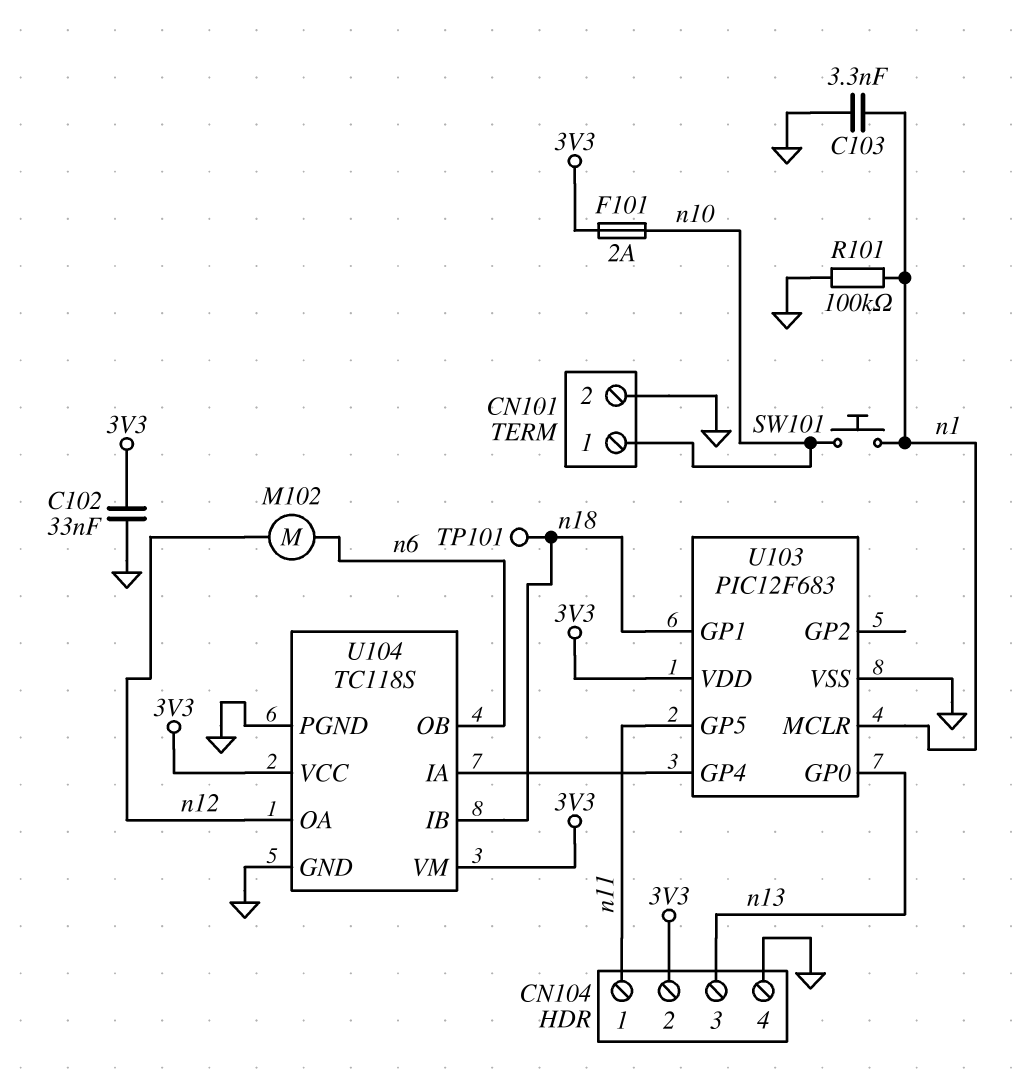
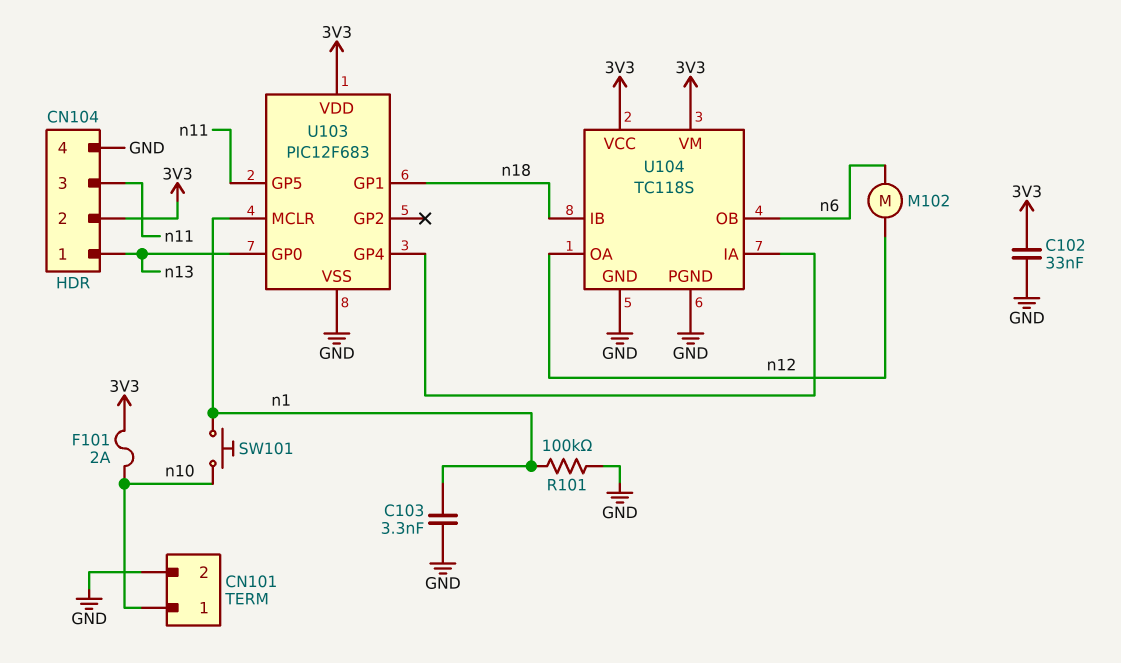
CN104 pin 1: n11 -> n13
CN104 pin 3: n13 -> n11
TP101: test point (n18) -> none

